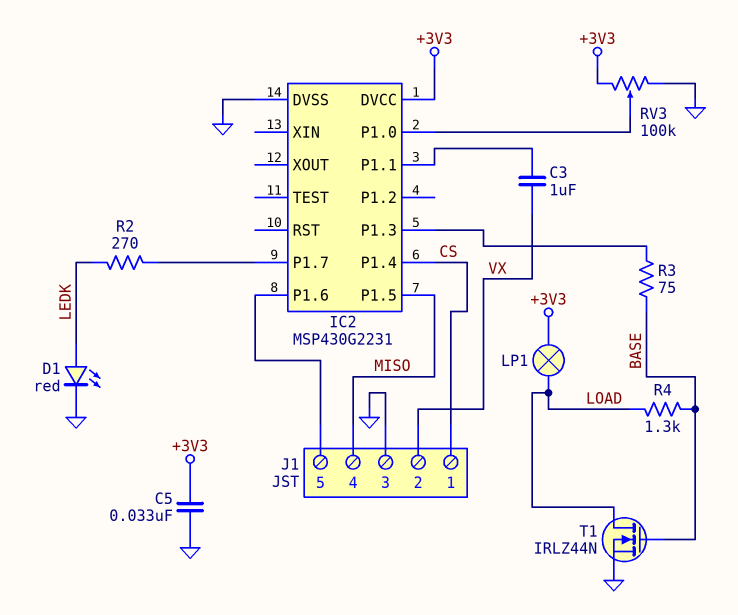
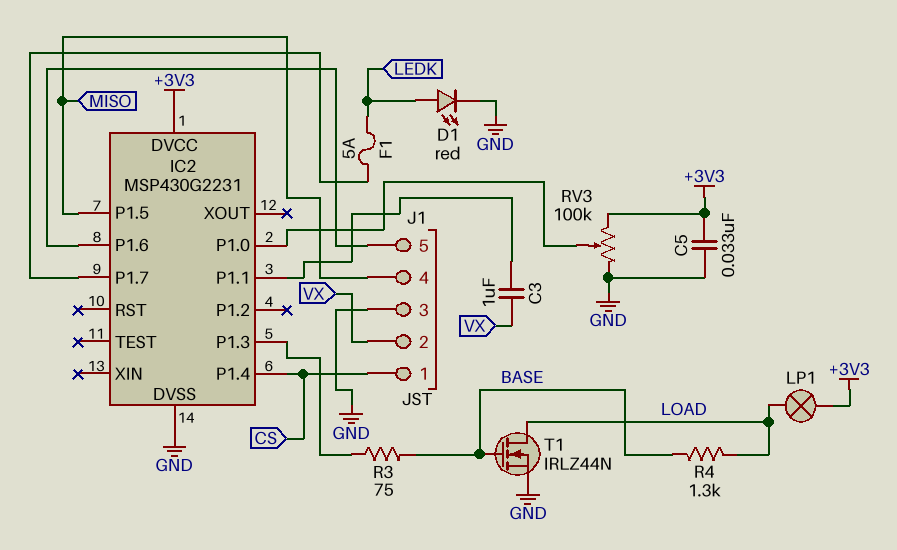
F1: none -> 5A (IC2/P1.7, LEDK)
R2: 270 (IC2/P1.7, LEDK) -> none

